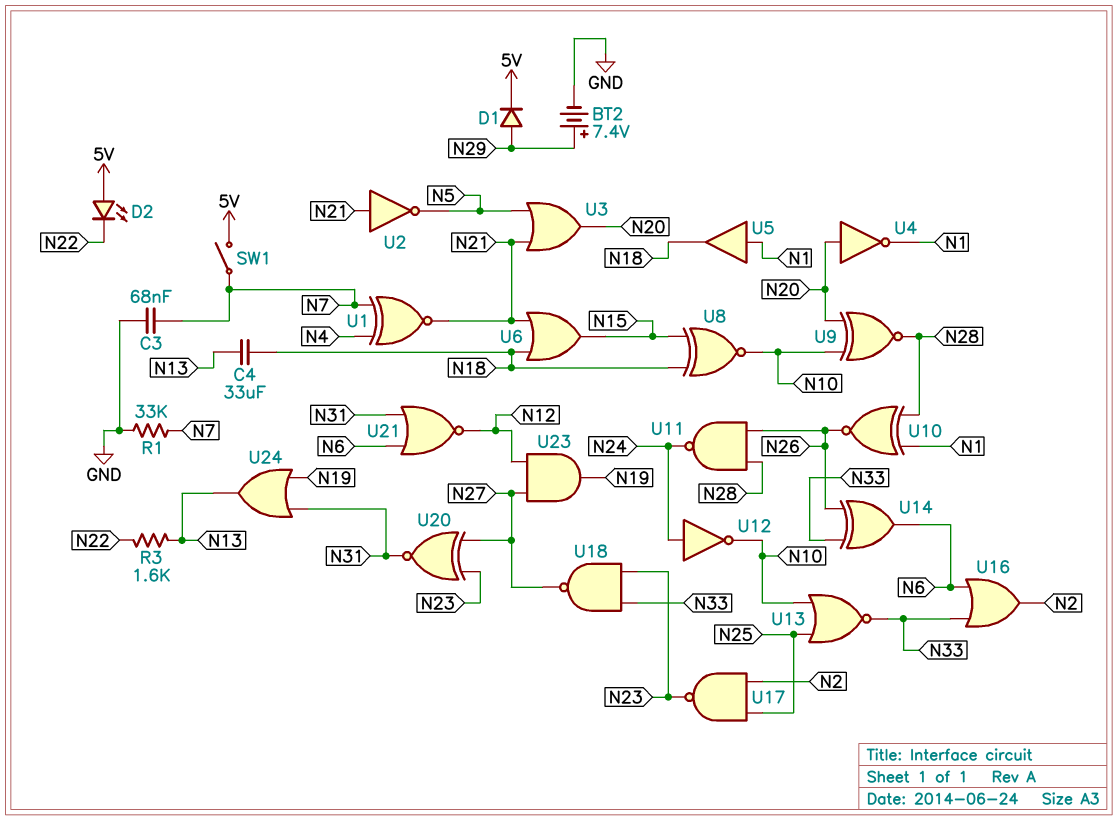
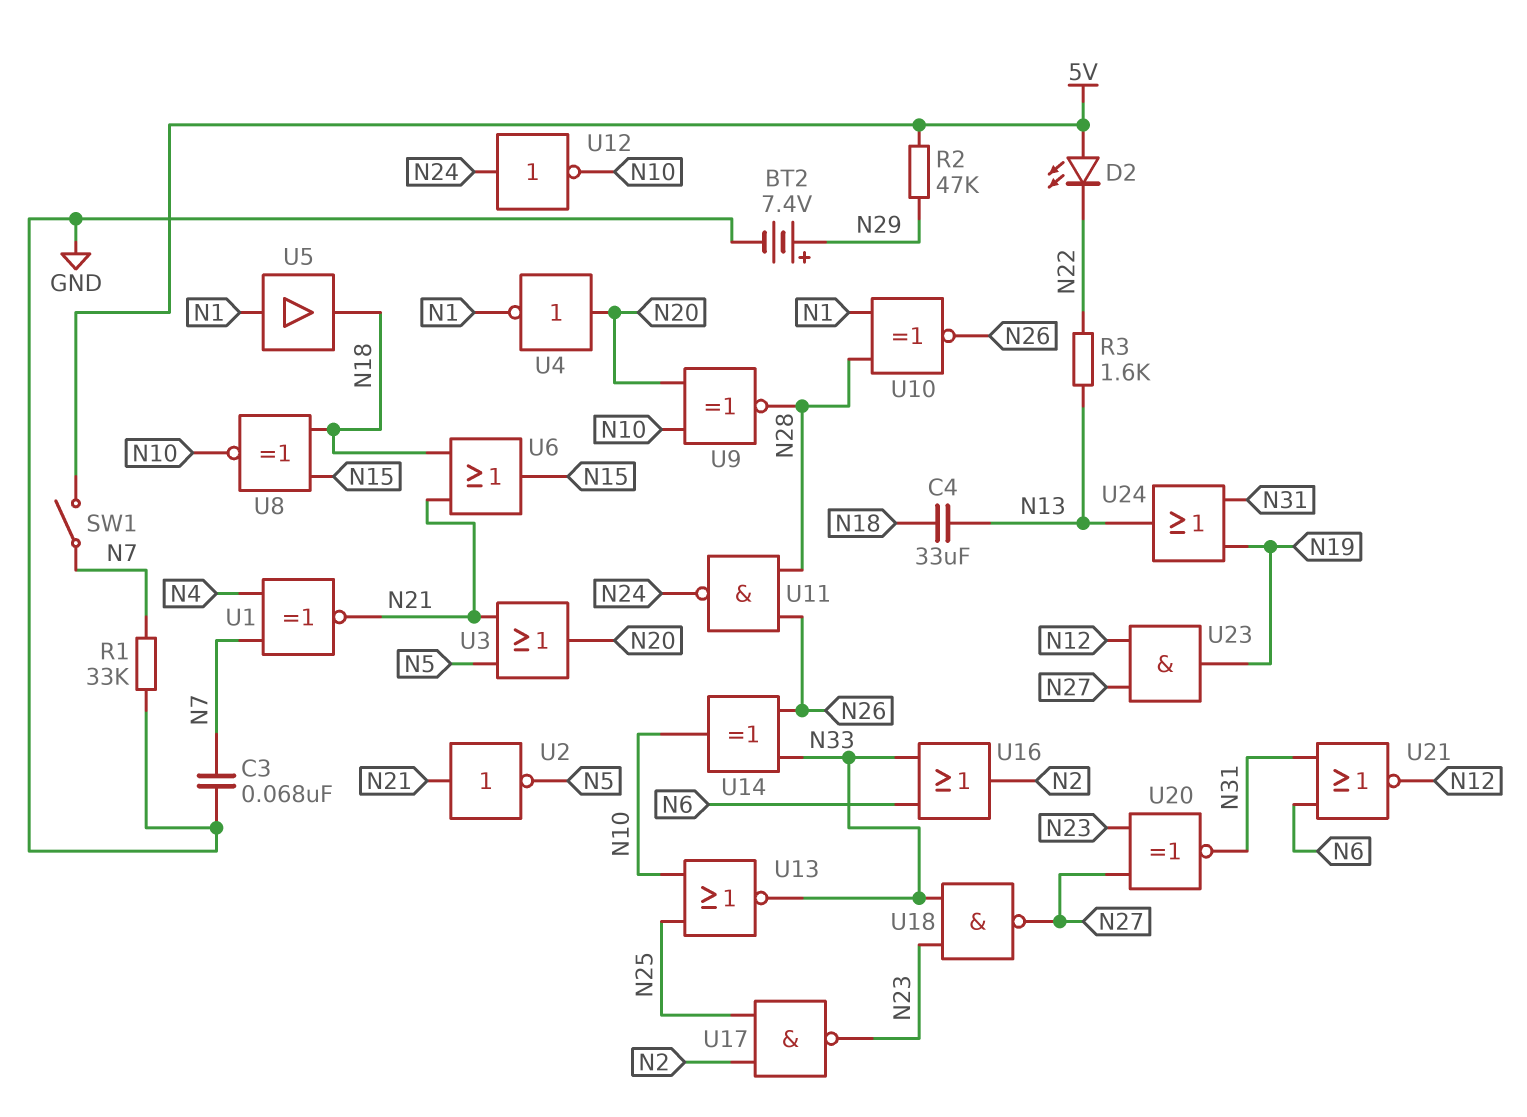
D1: diode (A N29, K 5V) -> none
R2: none -> 47k (5V, N29)
U14: XOR (in N26, in N33, out N6) -> XOR (in N26, in N33, out N10)

